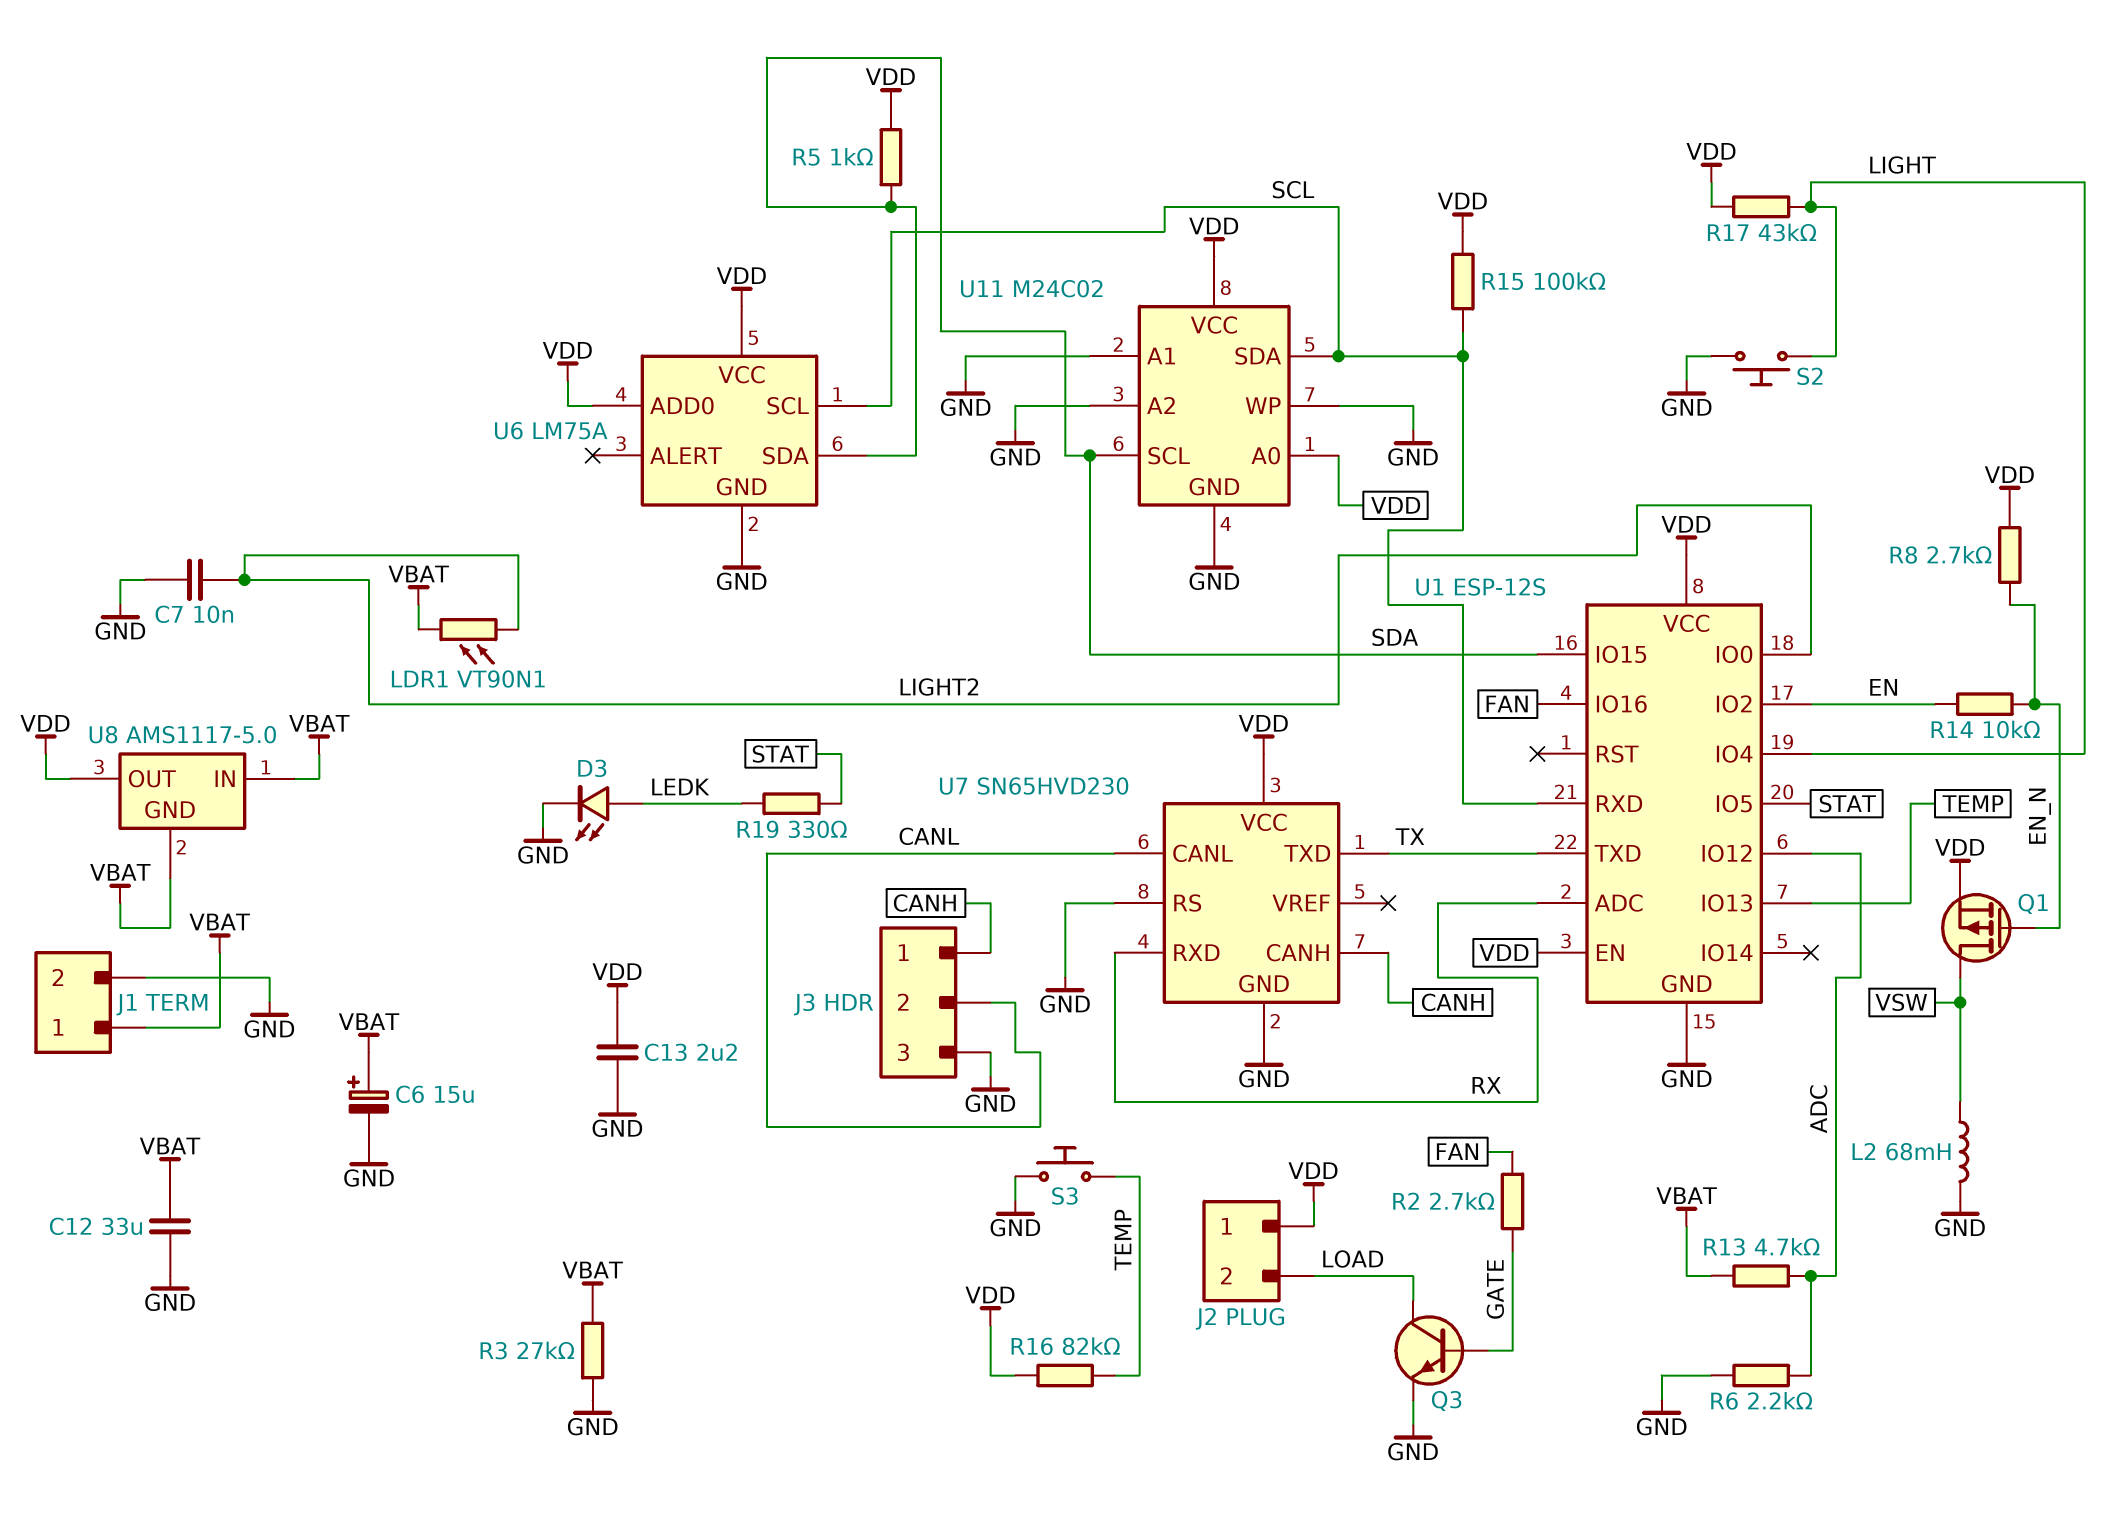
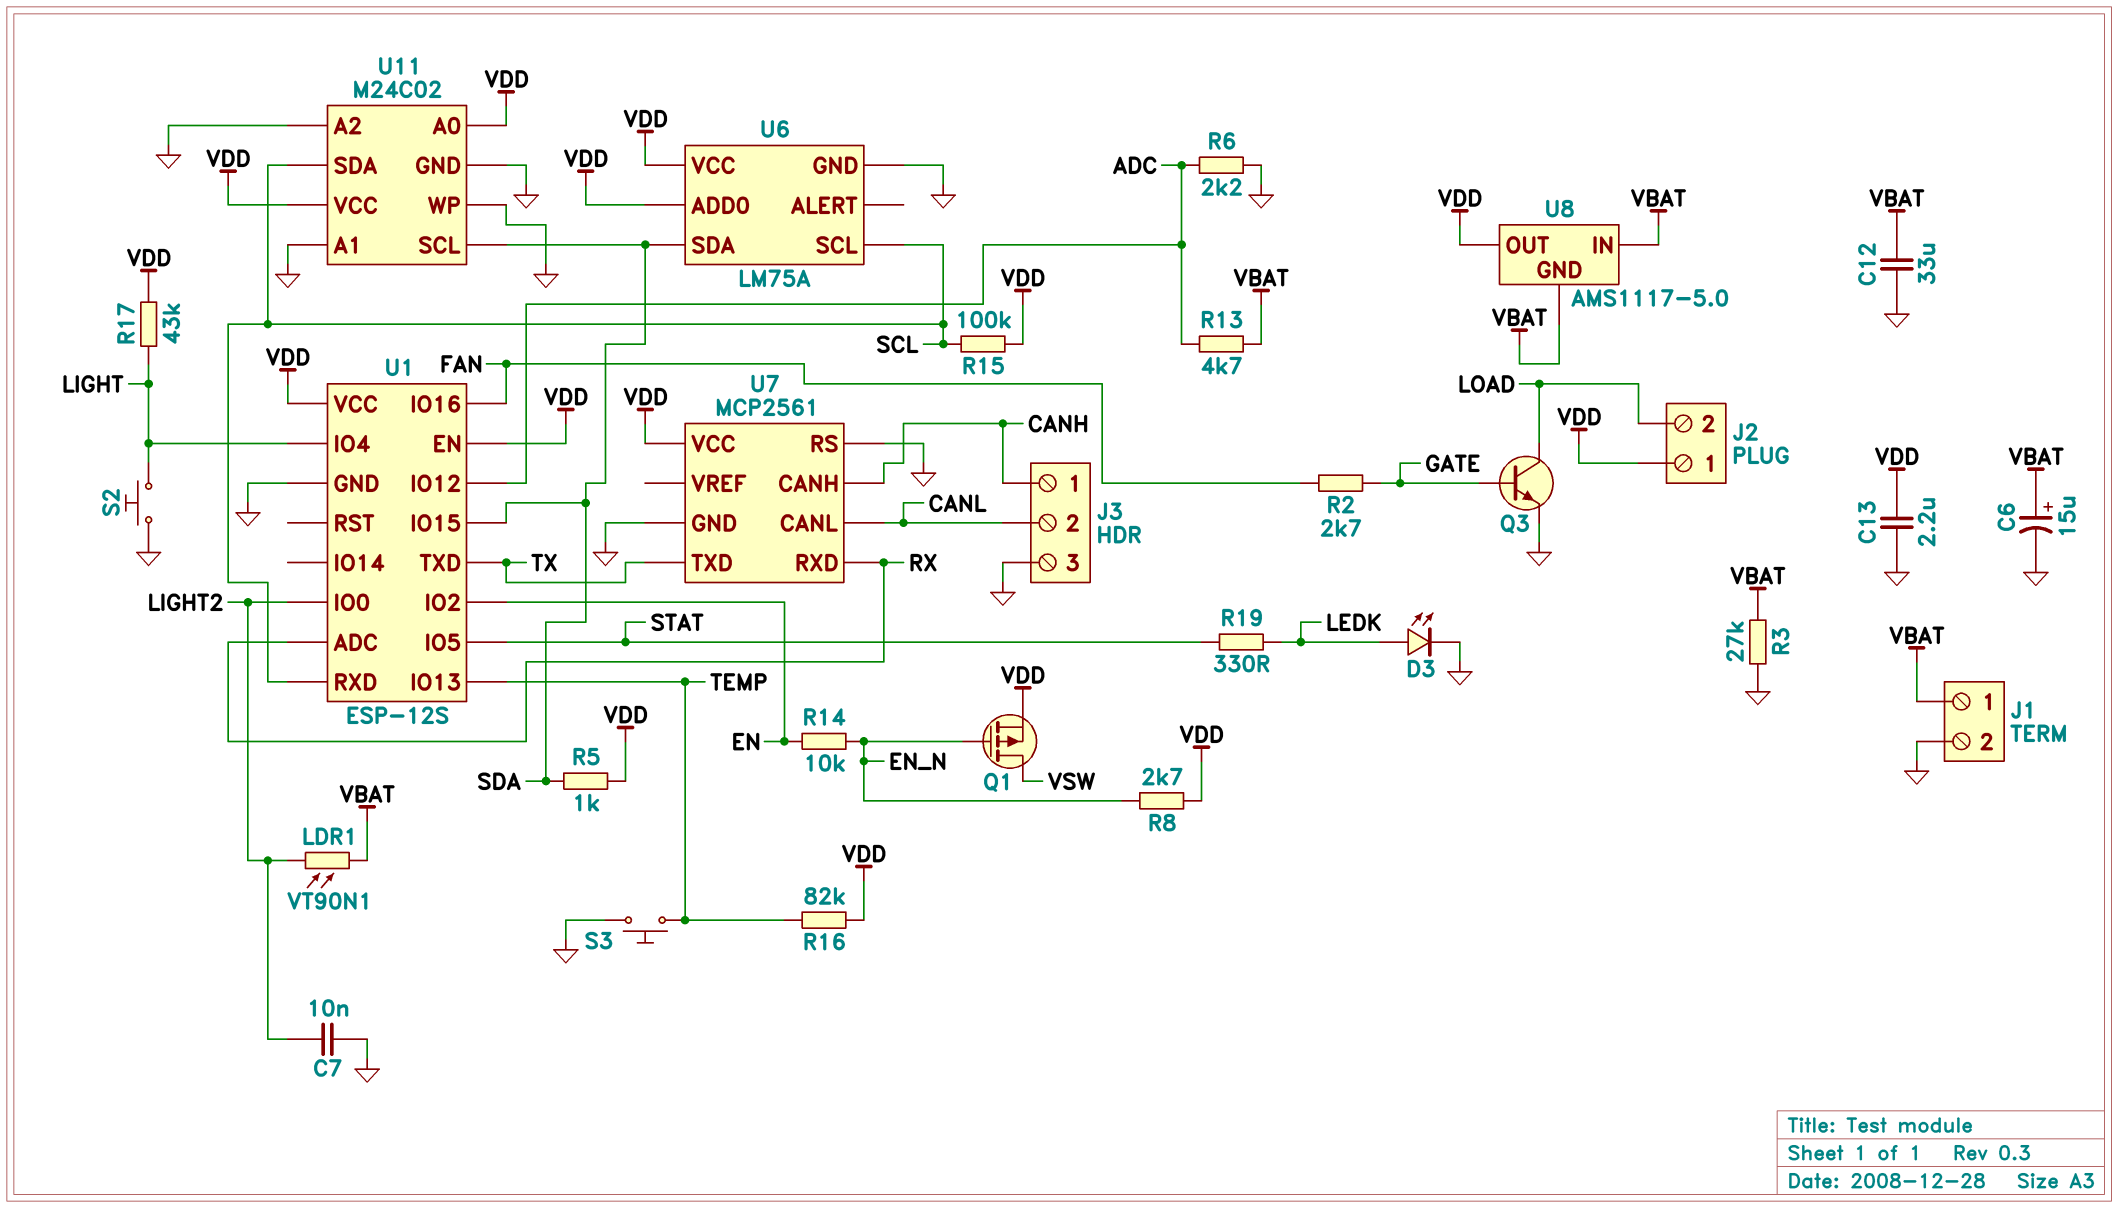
L2: 68mH (GND, VSW) -> none
U7: SN65HVD230 -> MCP2561

